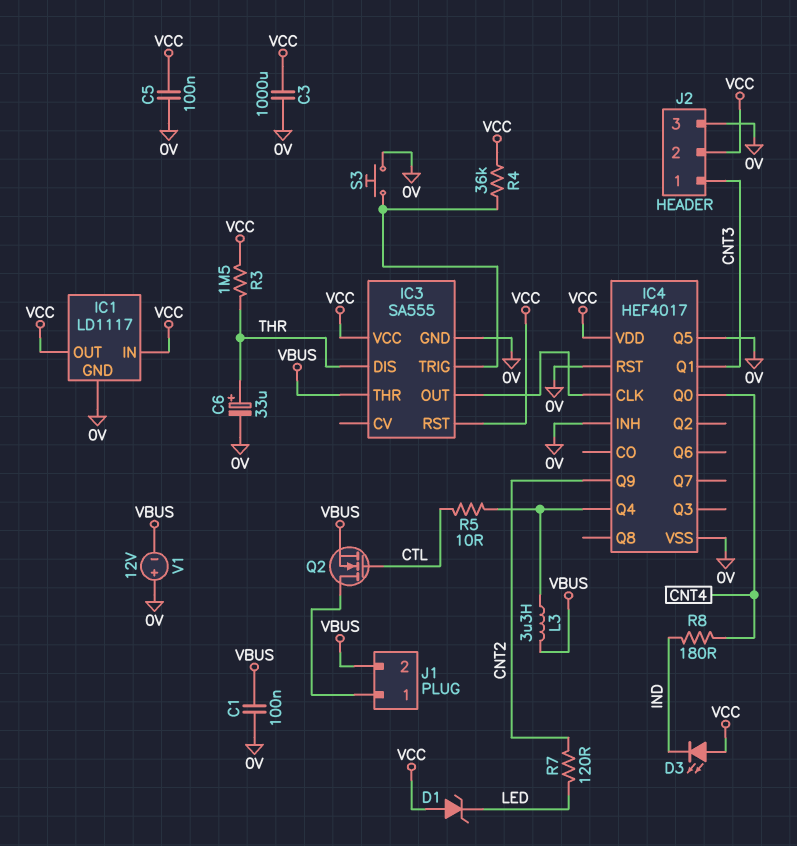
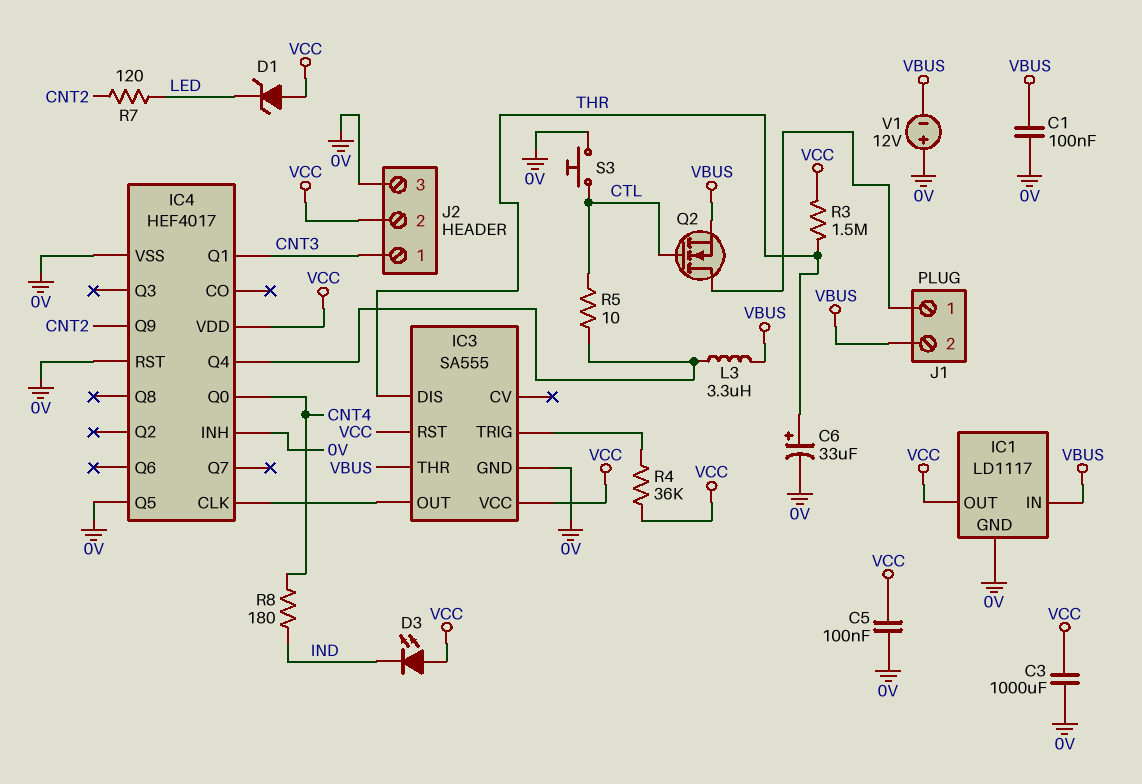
IC1 pin IN: VCC -> VBUS
S3: button (0V, IC3/TRIG) -> button (0V, CTL)

